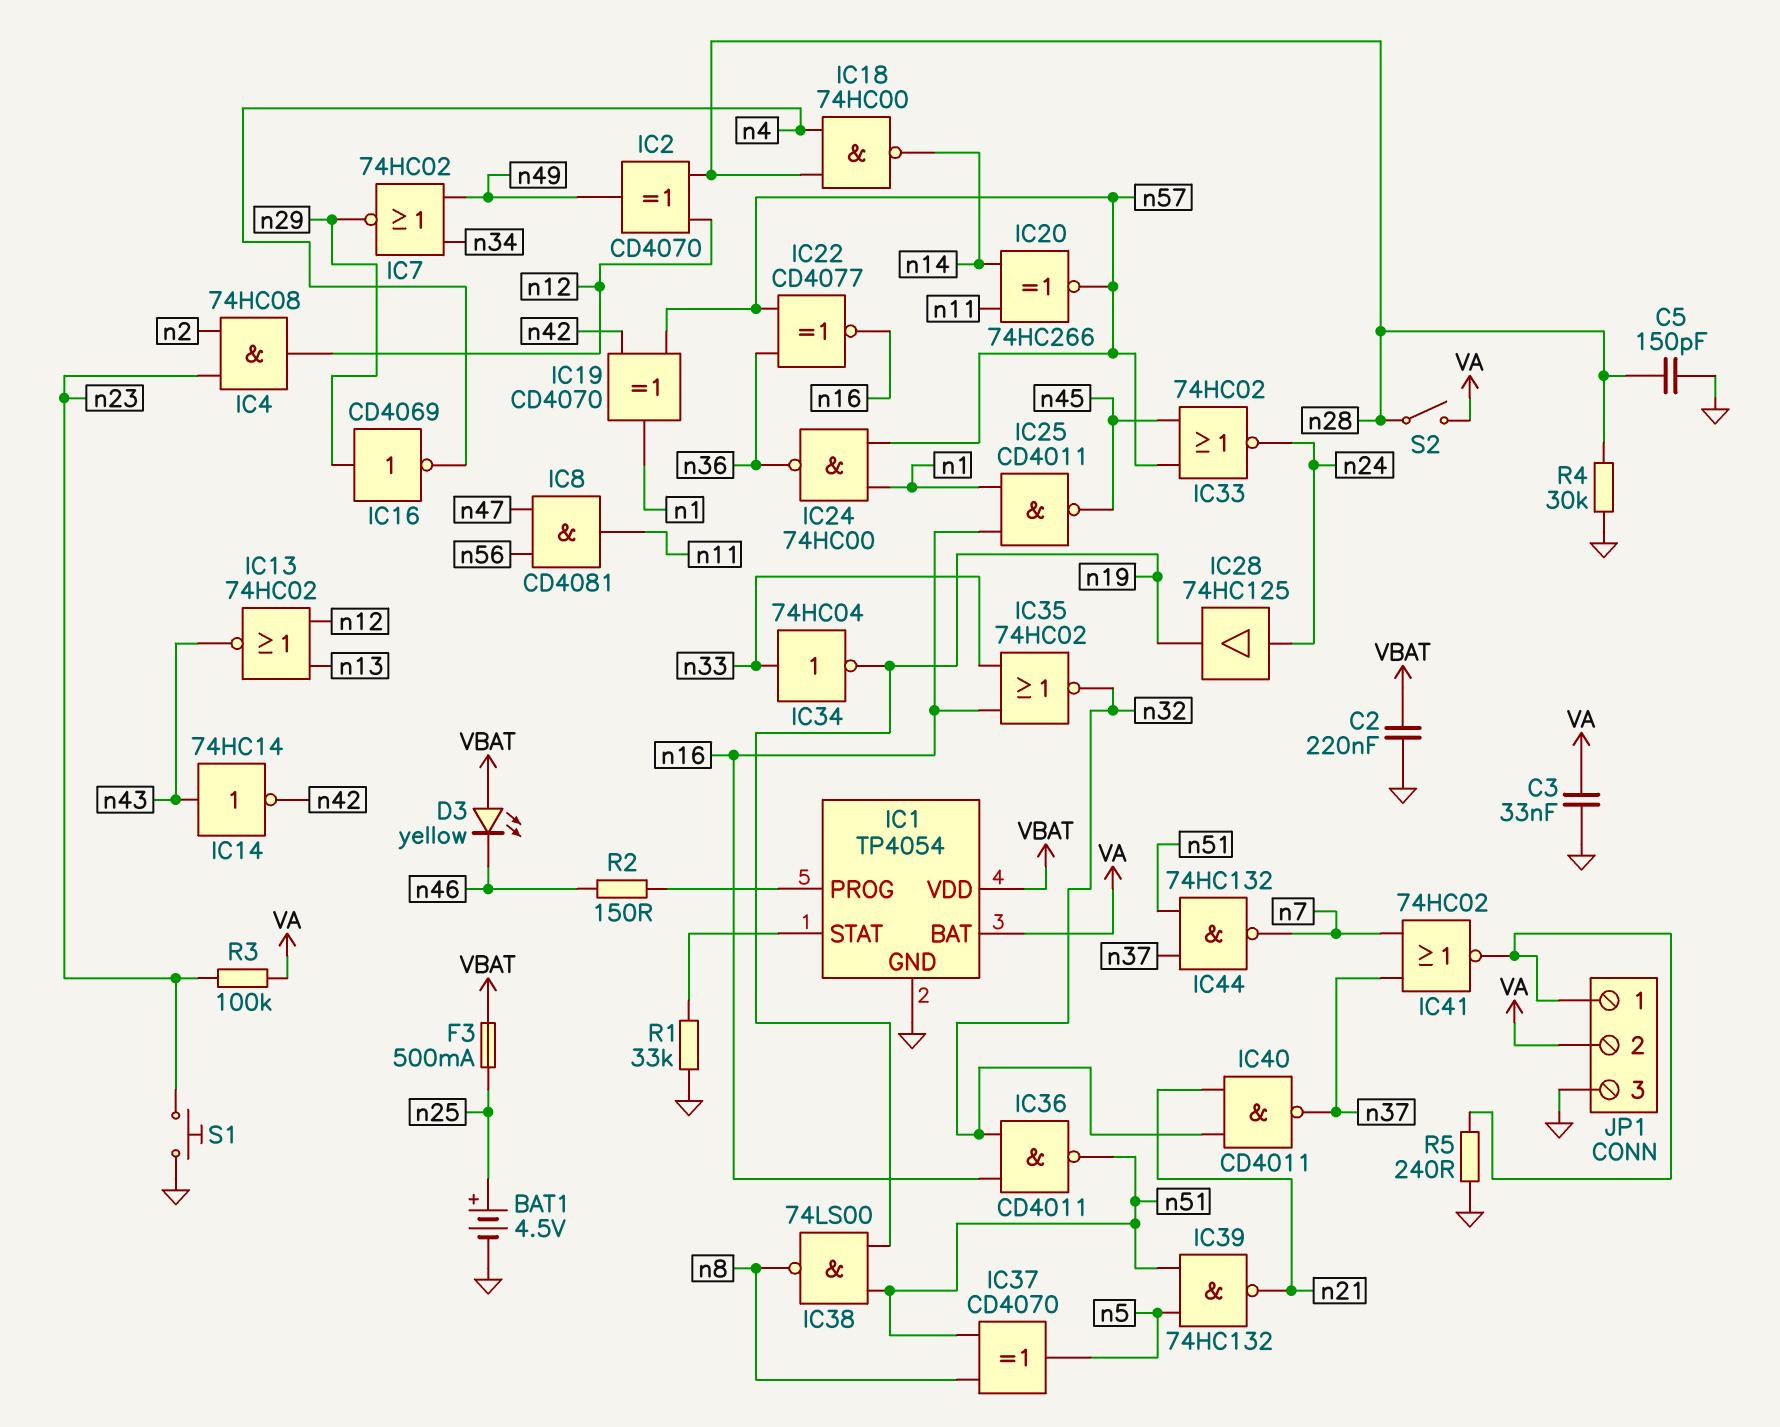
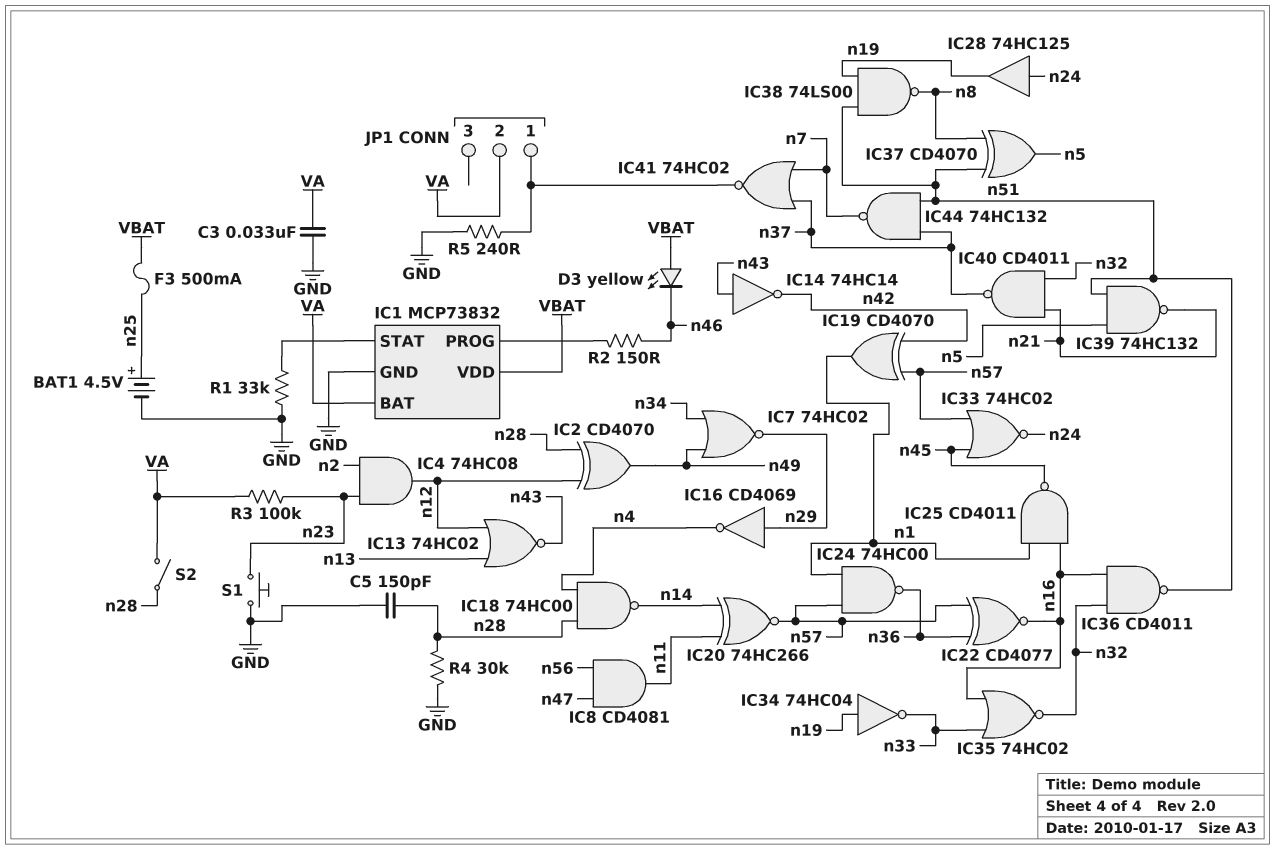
C2: 220nF (GND, VBAT) -> none
IC1: TP4054 -> MCP73832
IC34: NOT 74HC04 (in n33, out n19) -> NOT 74HC04 (in n19, out n33)
JP1 pin 3: GND -> none

